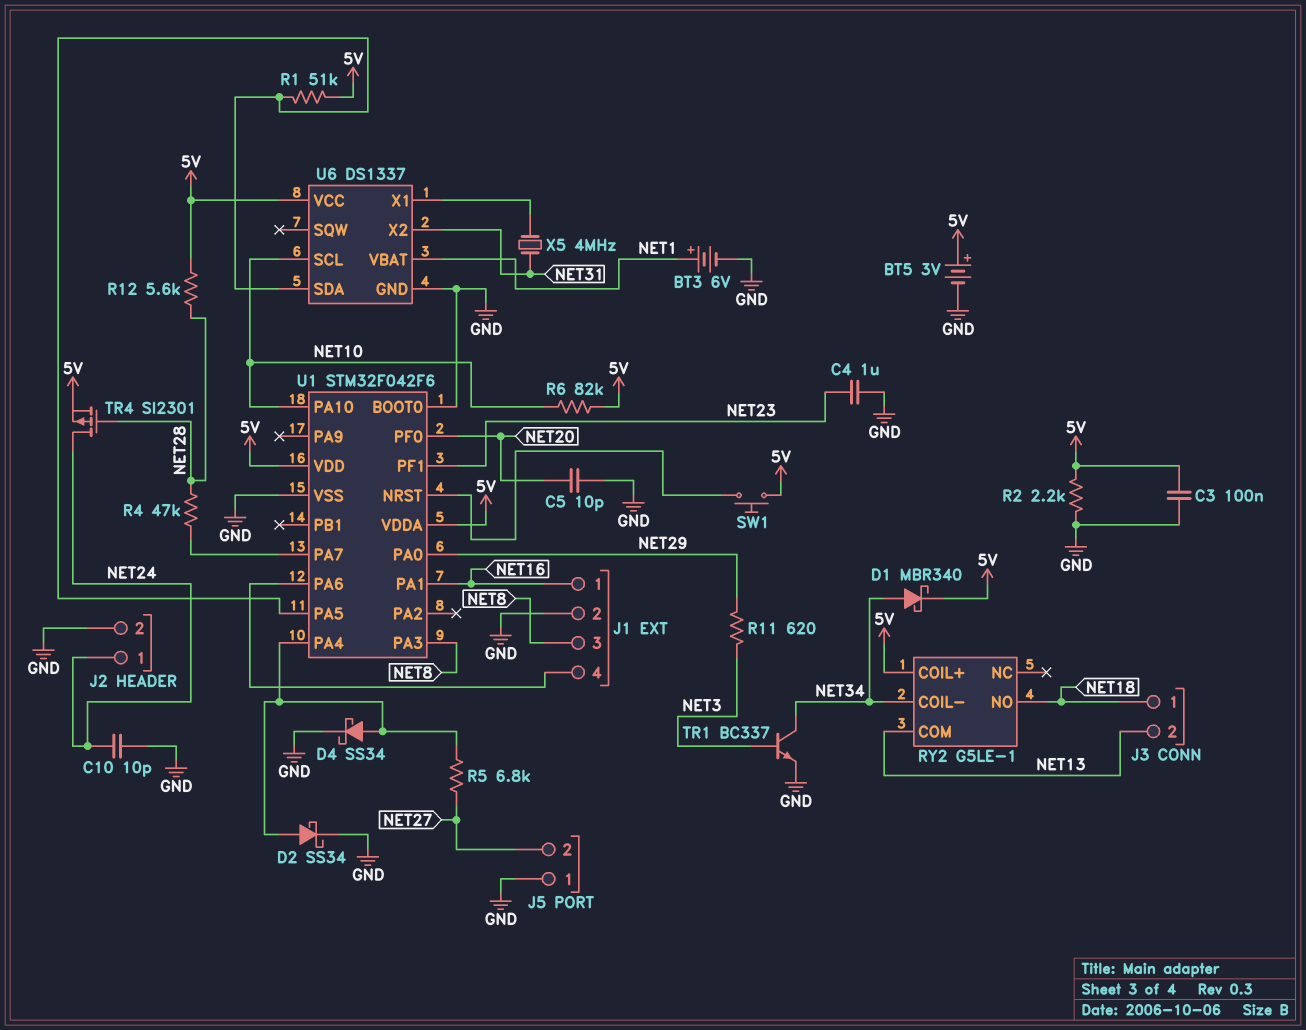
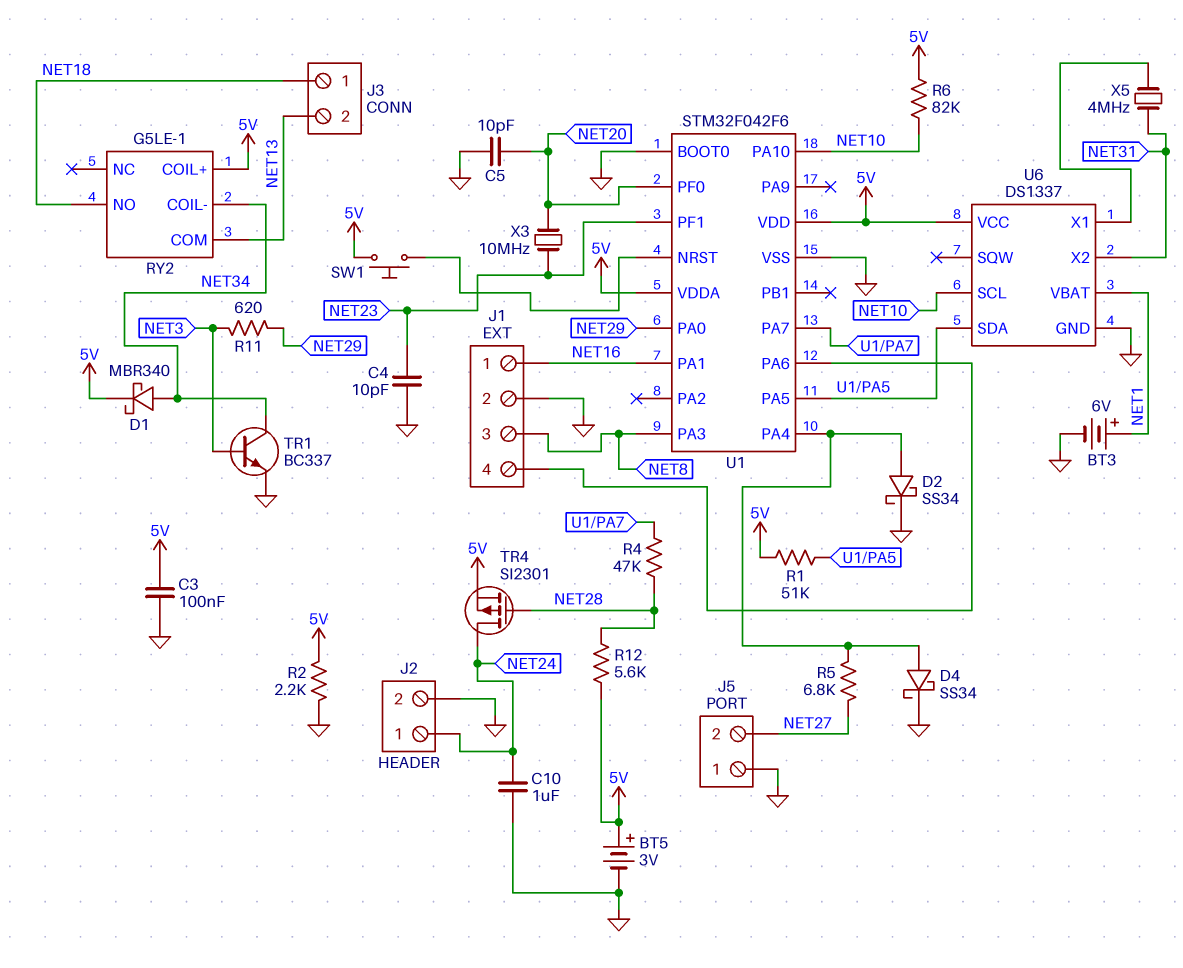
C4: 1uF (GND, NET23) -> 10pF (GND, NET23)
C10: 10pF (GND, NET24) -> 1uF (GND, NET24)
X3: none -> 10MHz (NET20, NET23)

